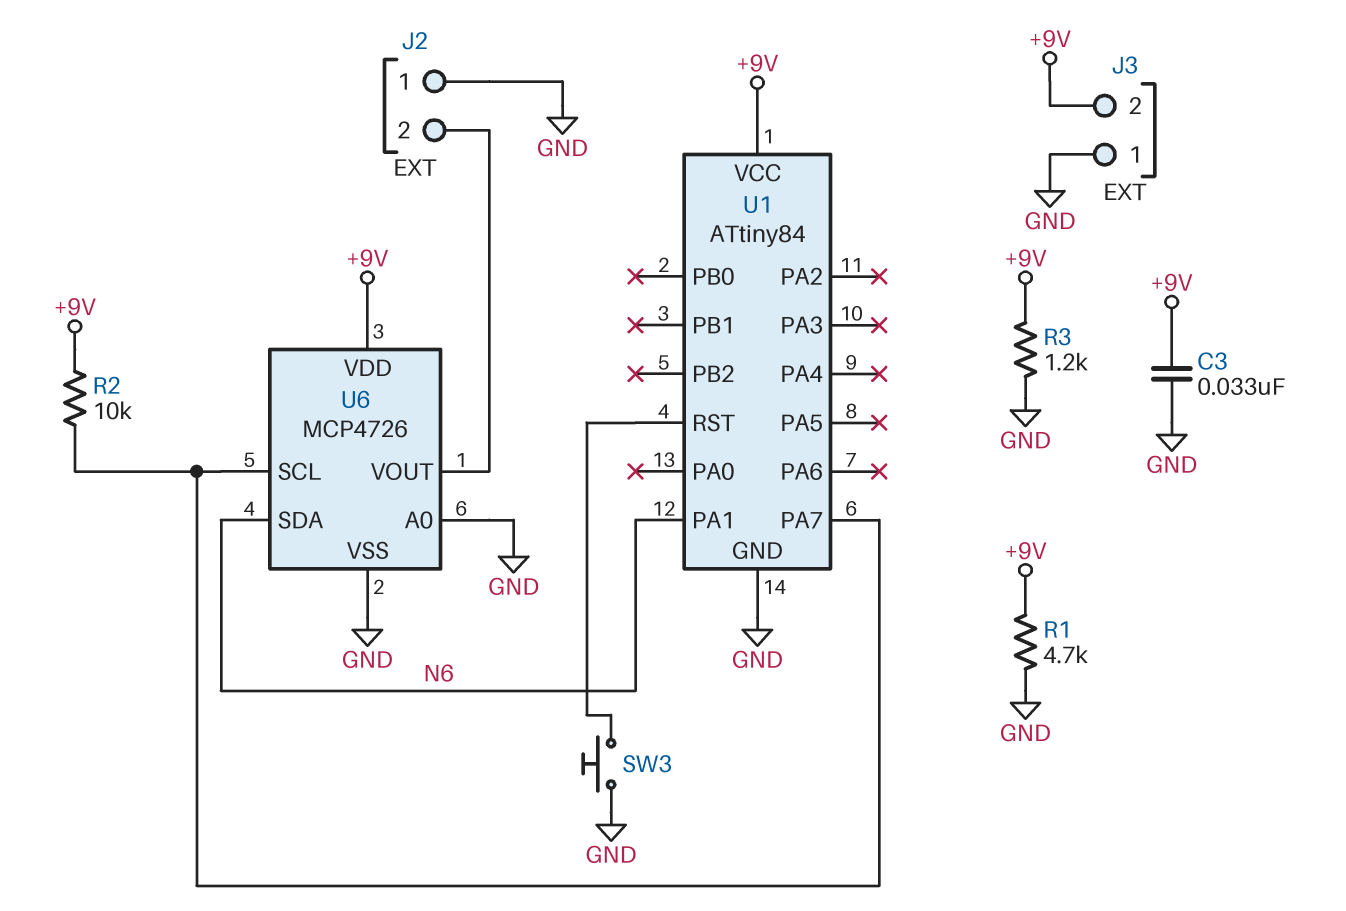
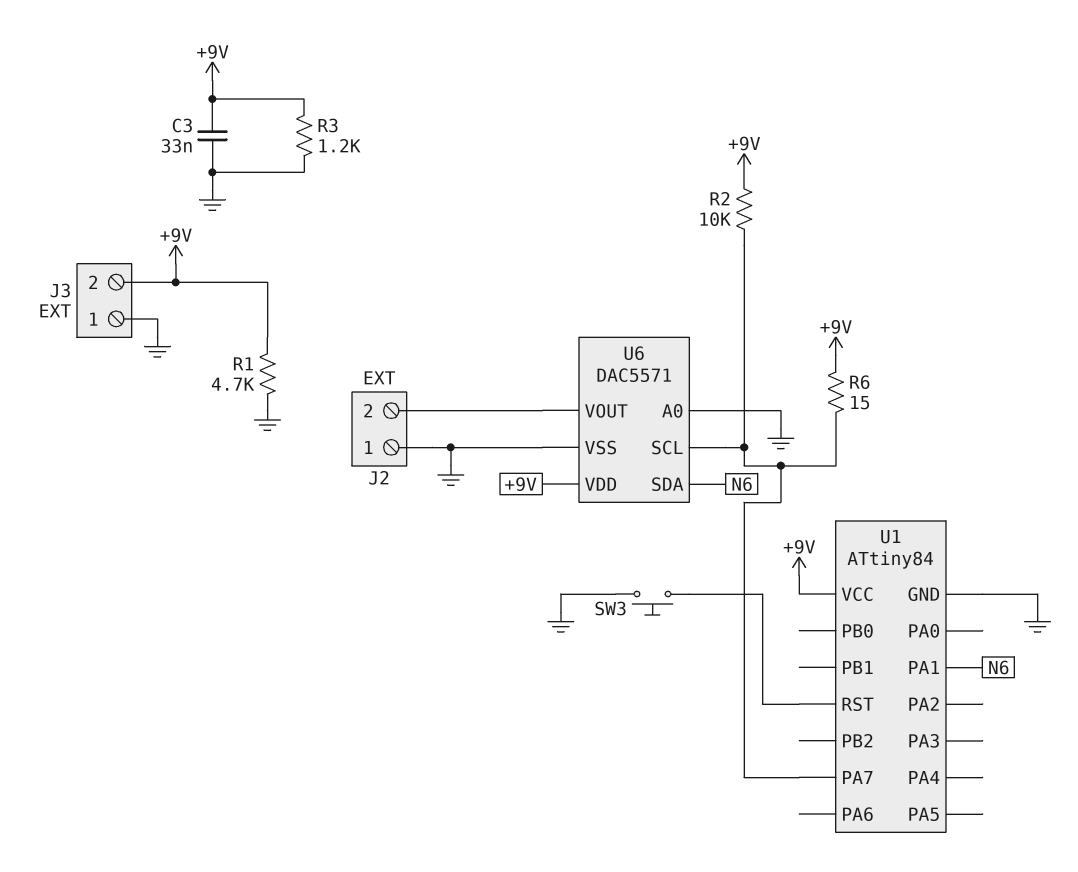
R6: none -> 15 (+9V, U1/PA7)
U6: MCP4726 -> DAC5571

